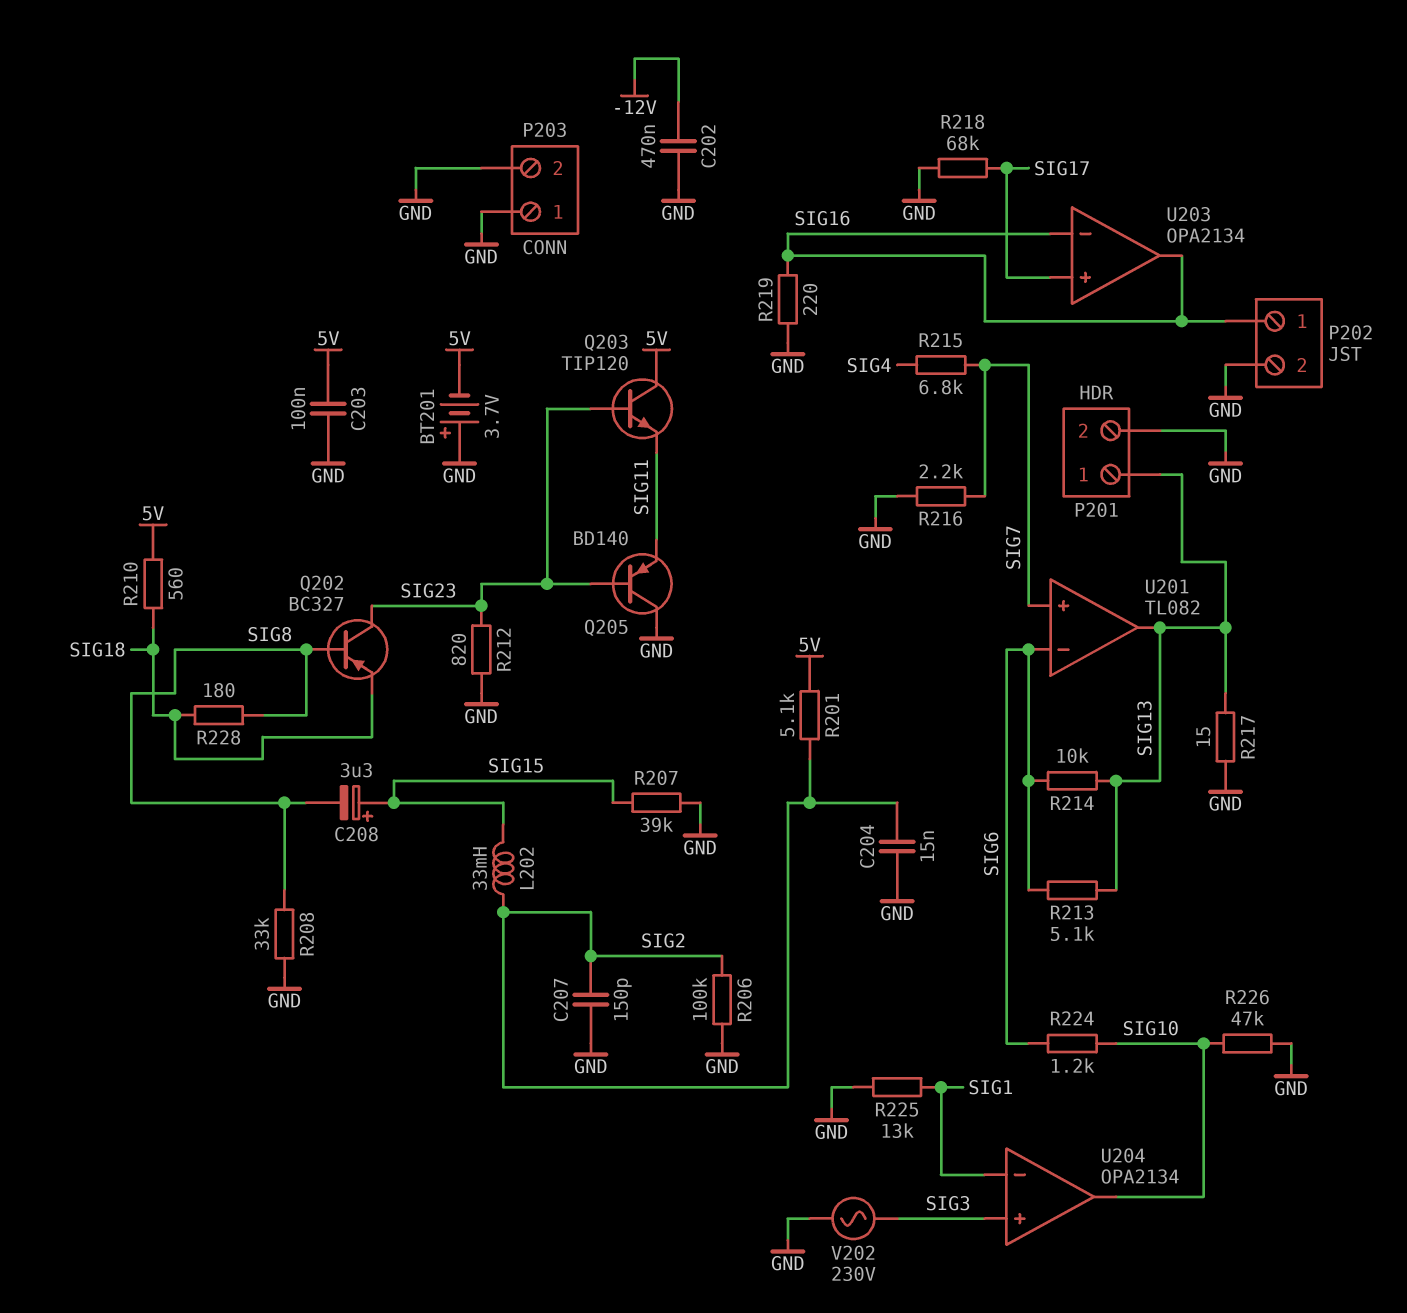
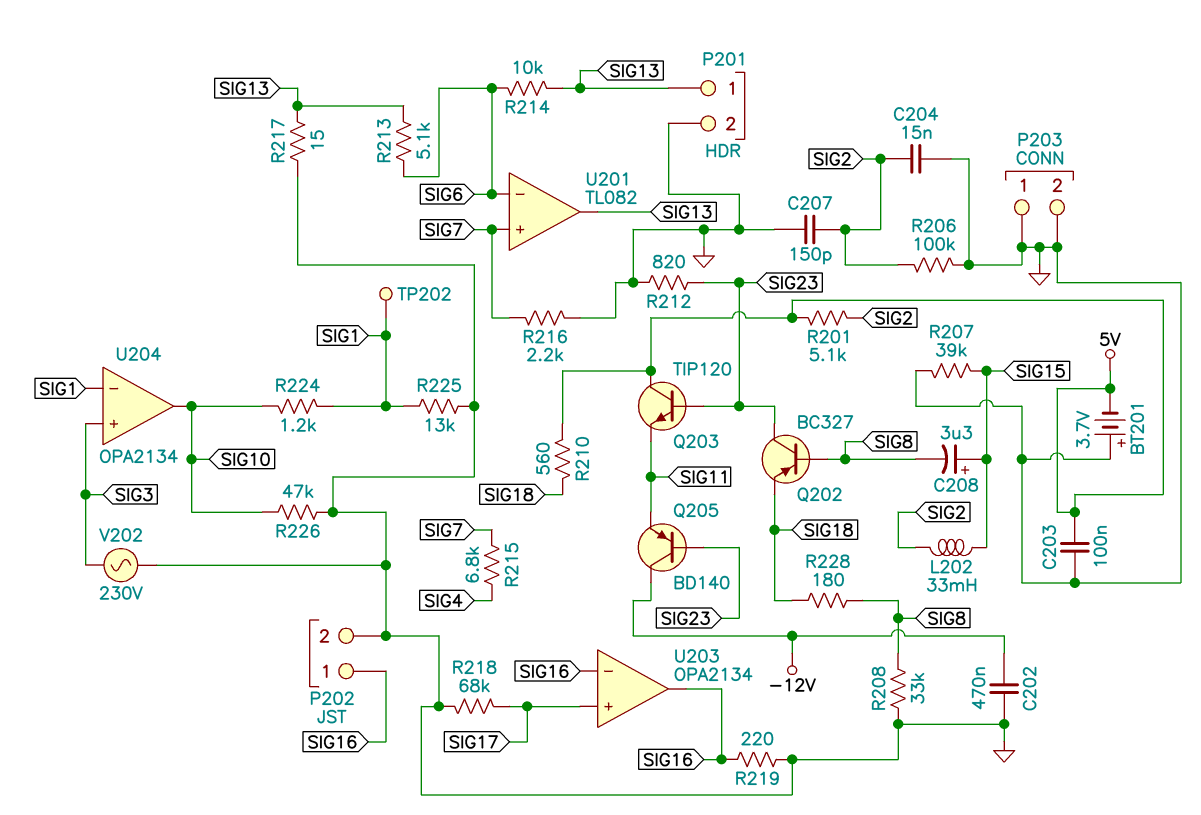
Q205: PNP BD140 (B SIG23, C GND, E SIG11) -> PNP BD140 (B SIG23, C -12V, E SIG11)
R224: 1.2k (SIG6, SIG10) -> 1.2k (SIG1, SIG10)
TP202: none -> test point (SIG1)

